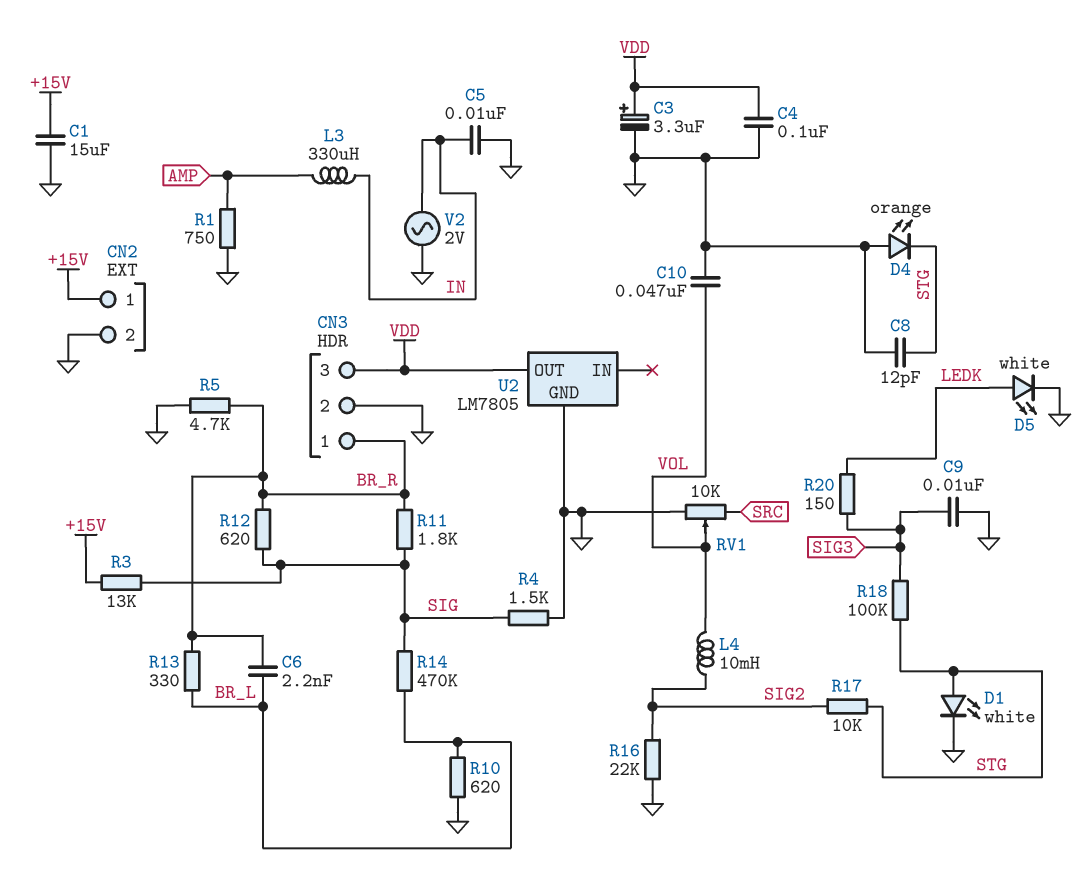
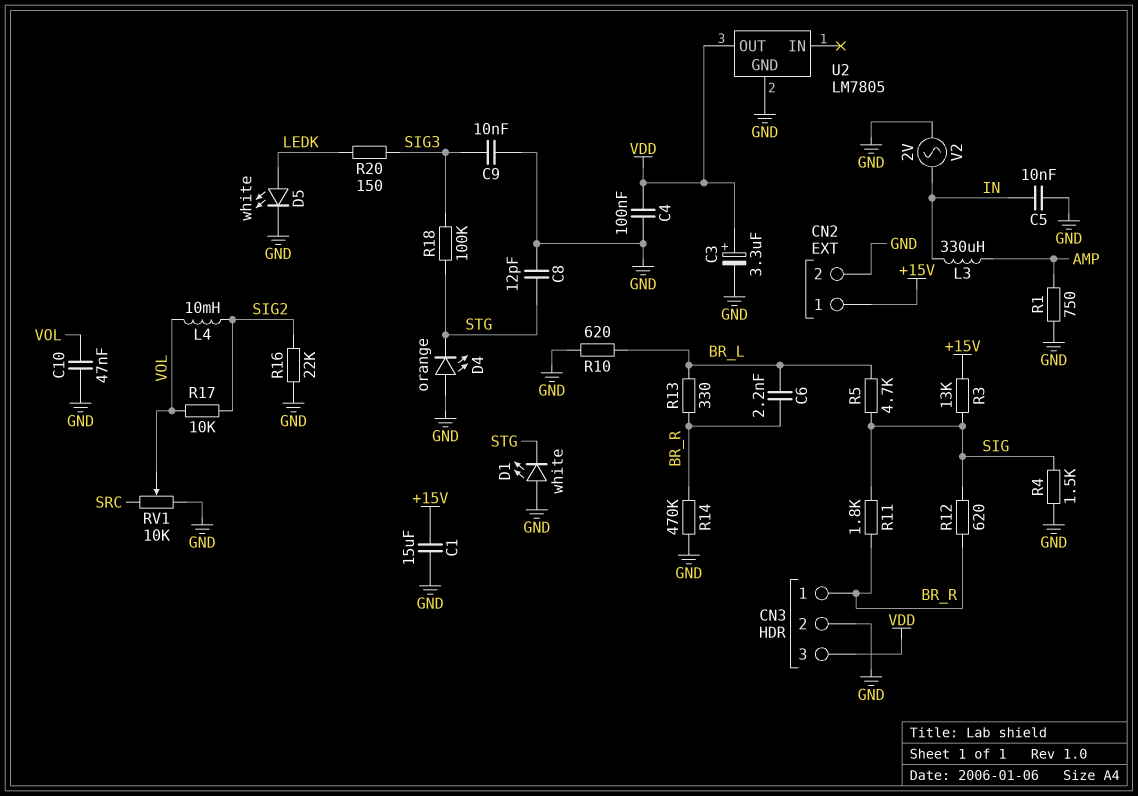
D1: LED white (A STG, K GND) -> LED white (A GND, K STG)
R5: 4.7k (BR_R, GND) -> 4.7k (BR_L, SIG)
R14: 470k (BR_L, SIG) -> 470k (BR_R, GND)
R17: 10k (SIG2, STG) -> 10k (SIG2, VOL)

